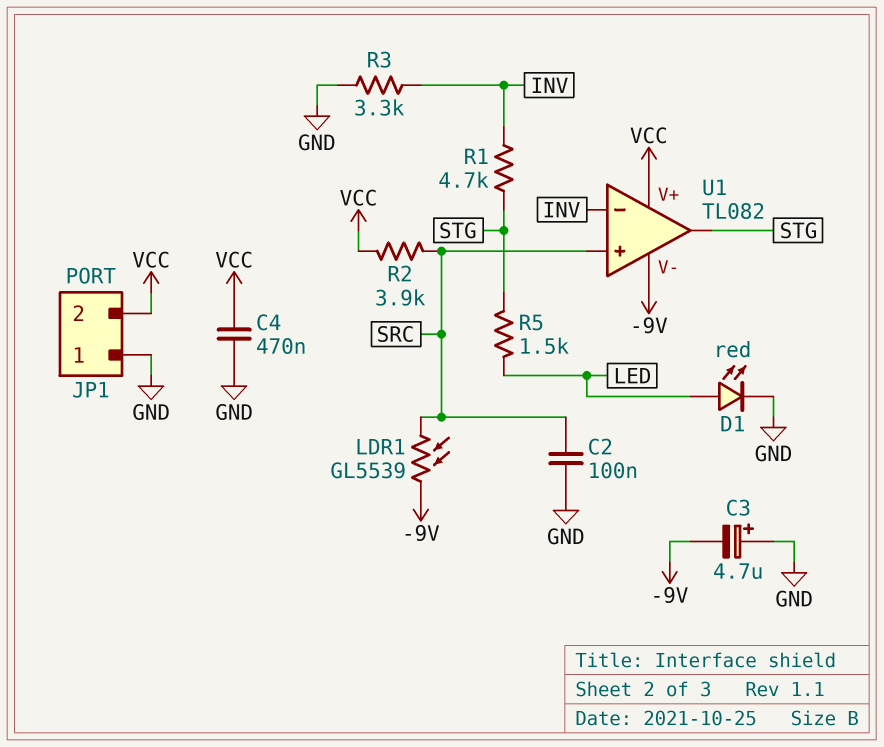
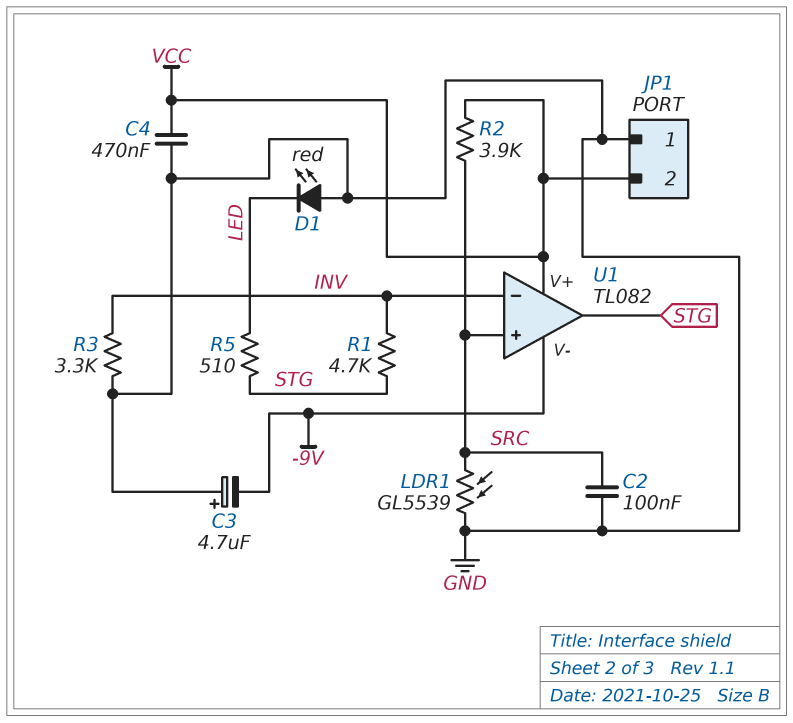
D1: LED red (A LED, K GND) -> LED red (A GND, K LED)
LDR1: GL5539 (-9V, SRC) -> GL5539 (GND, SRC)
R5: 1.5k (LED, STG) -> 510 (LED, STG)

